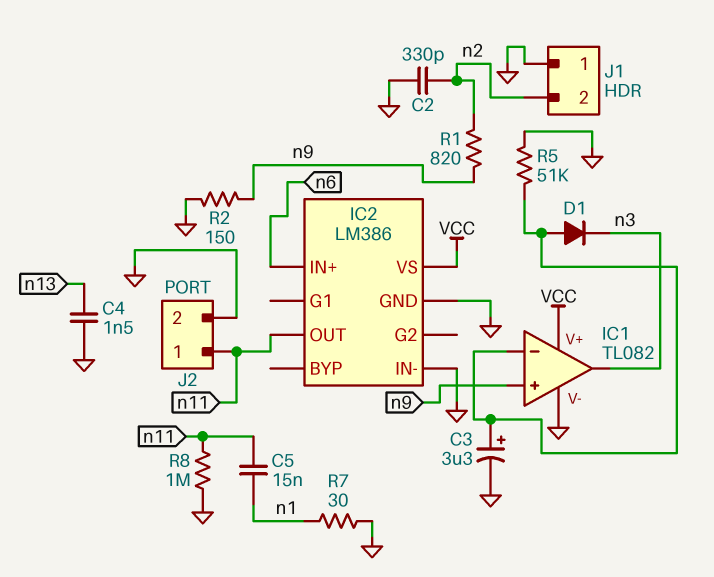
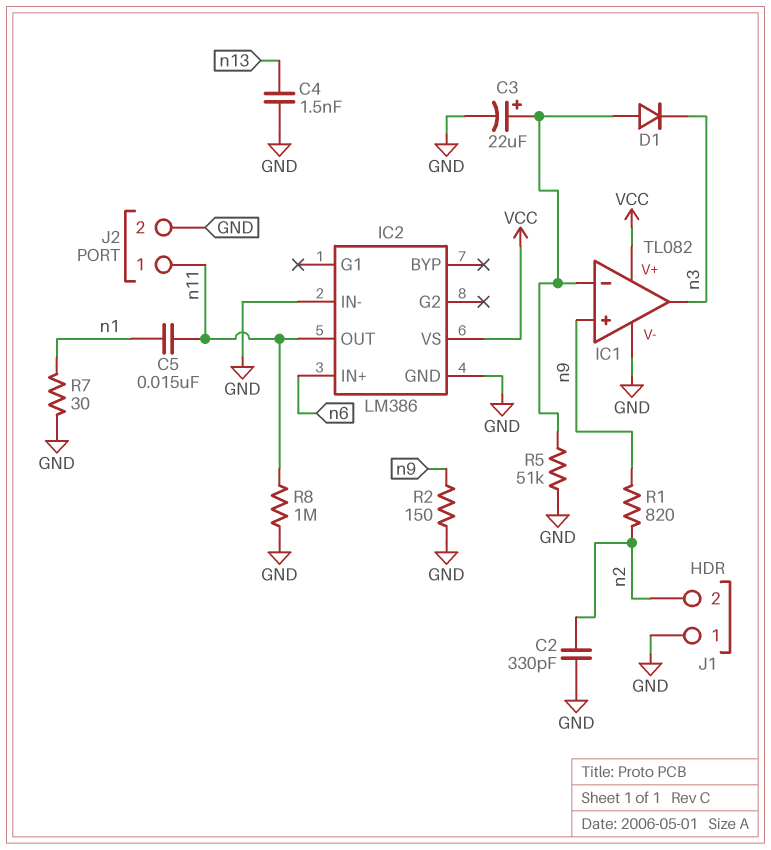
C3: 3.3uF (plus IC1/in-, minus GND) -> 22uF (plus IC1/in-, minus GND)

